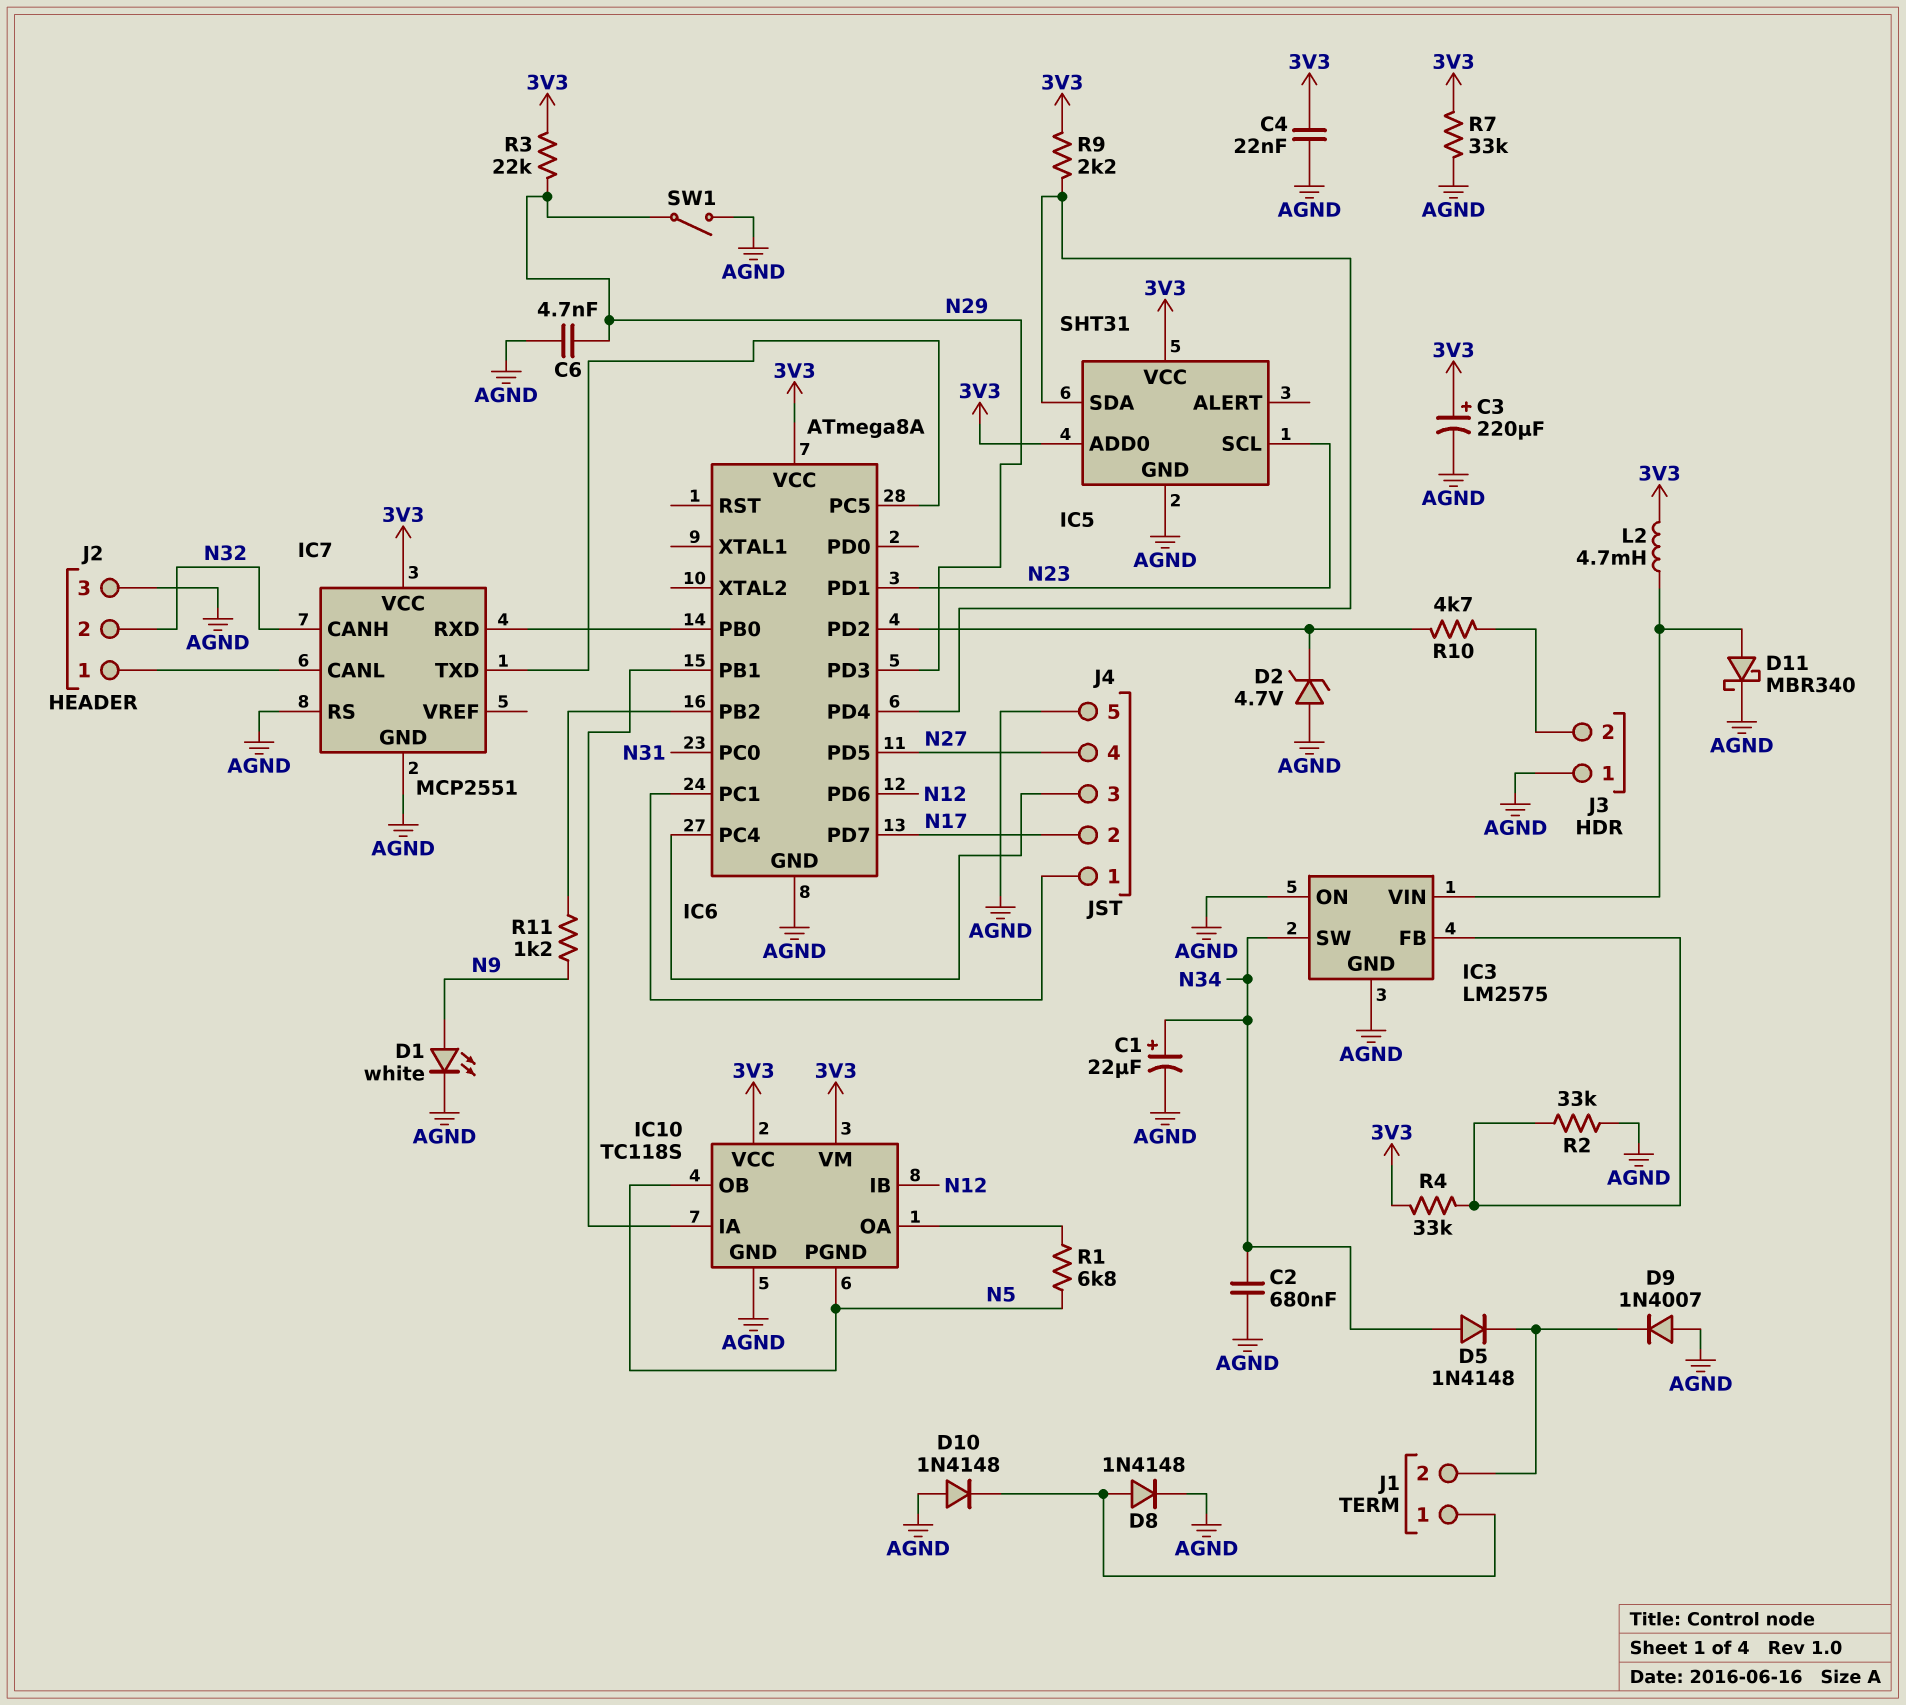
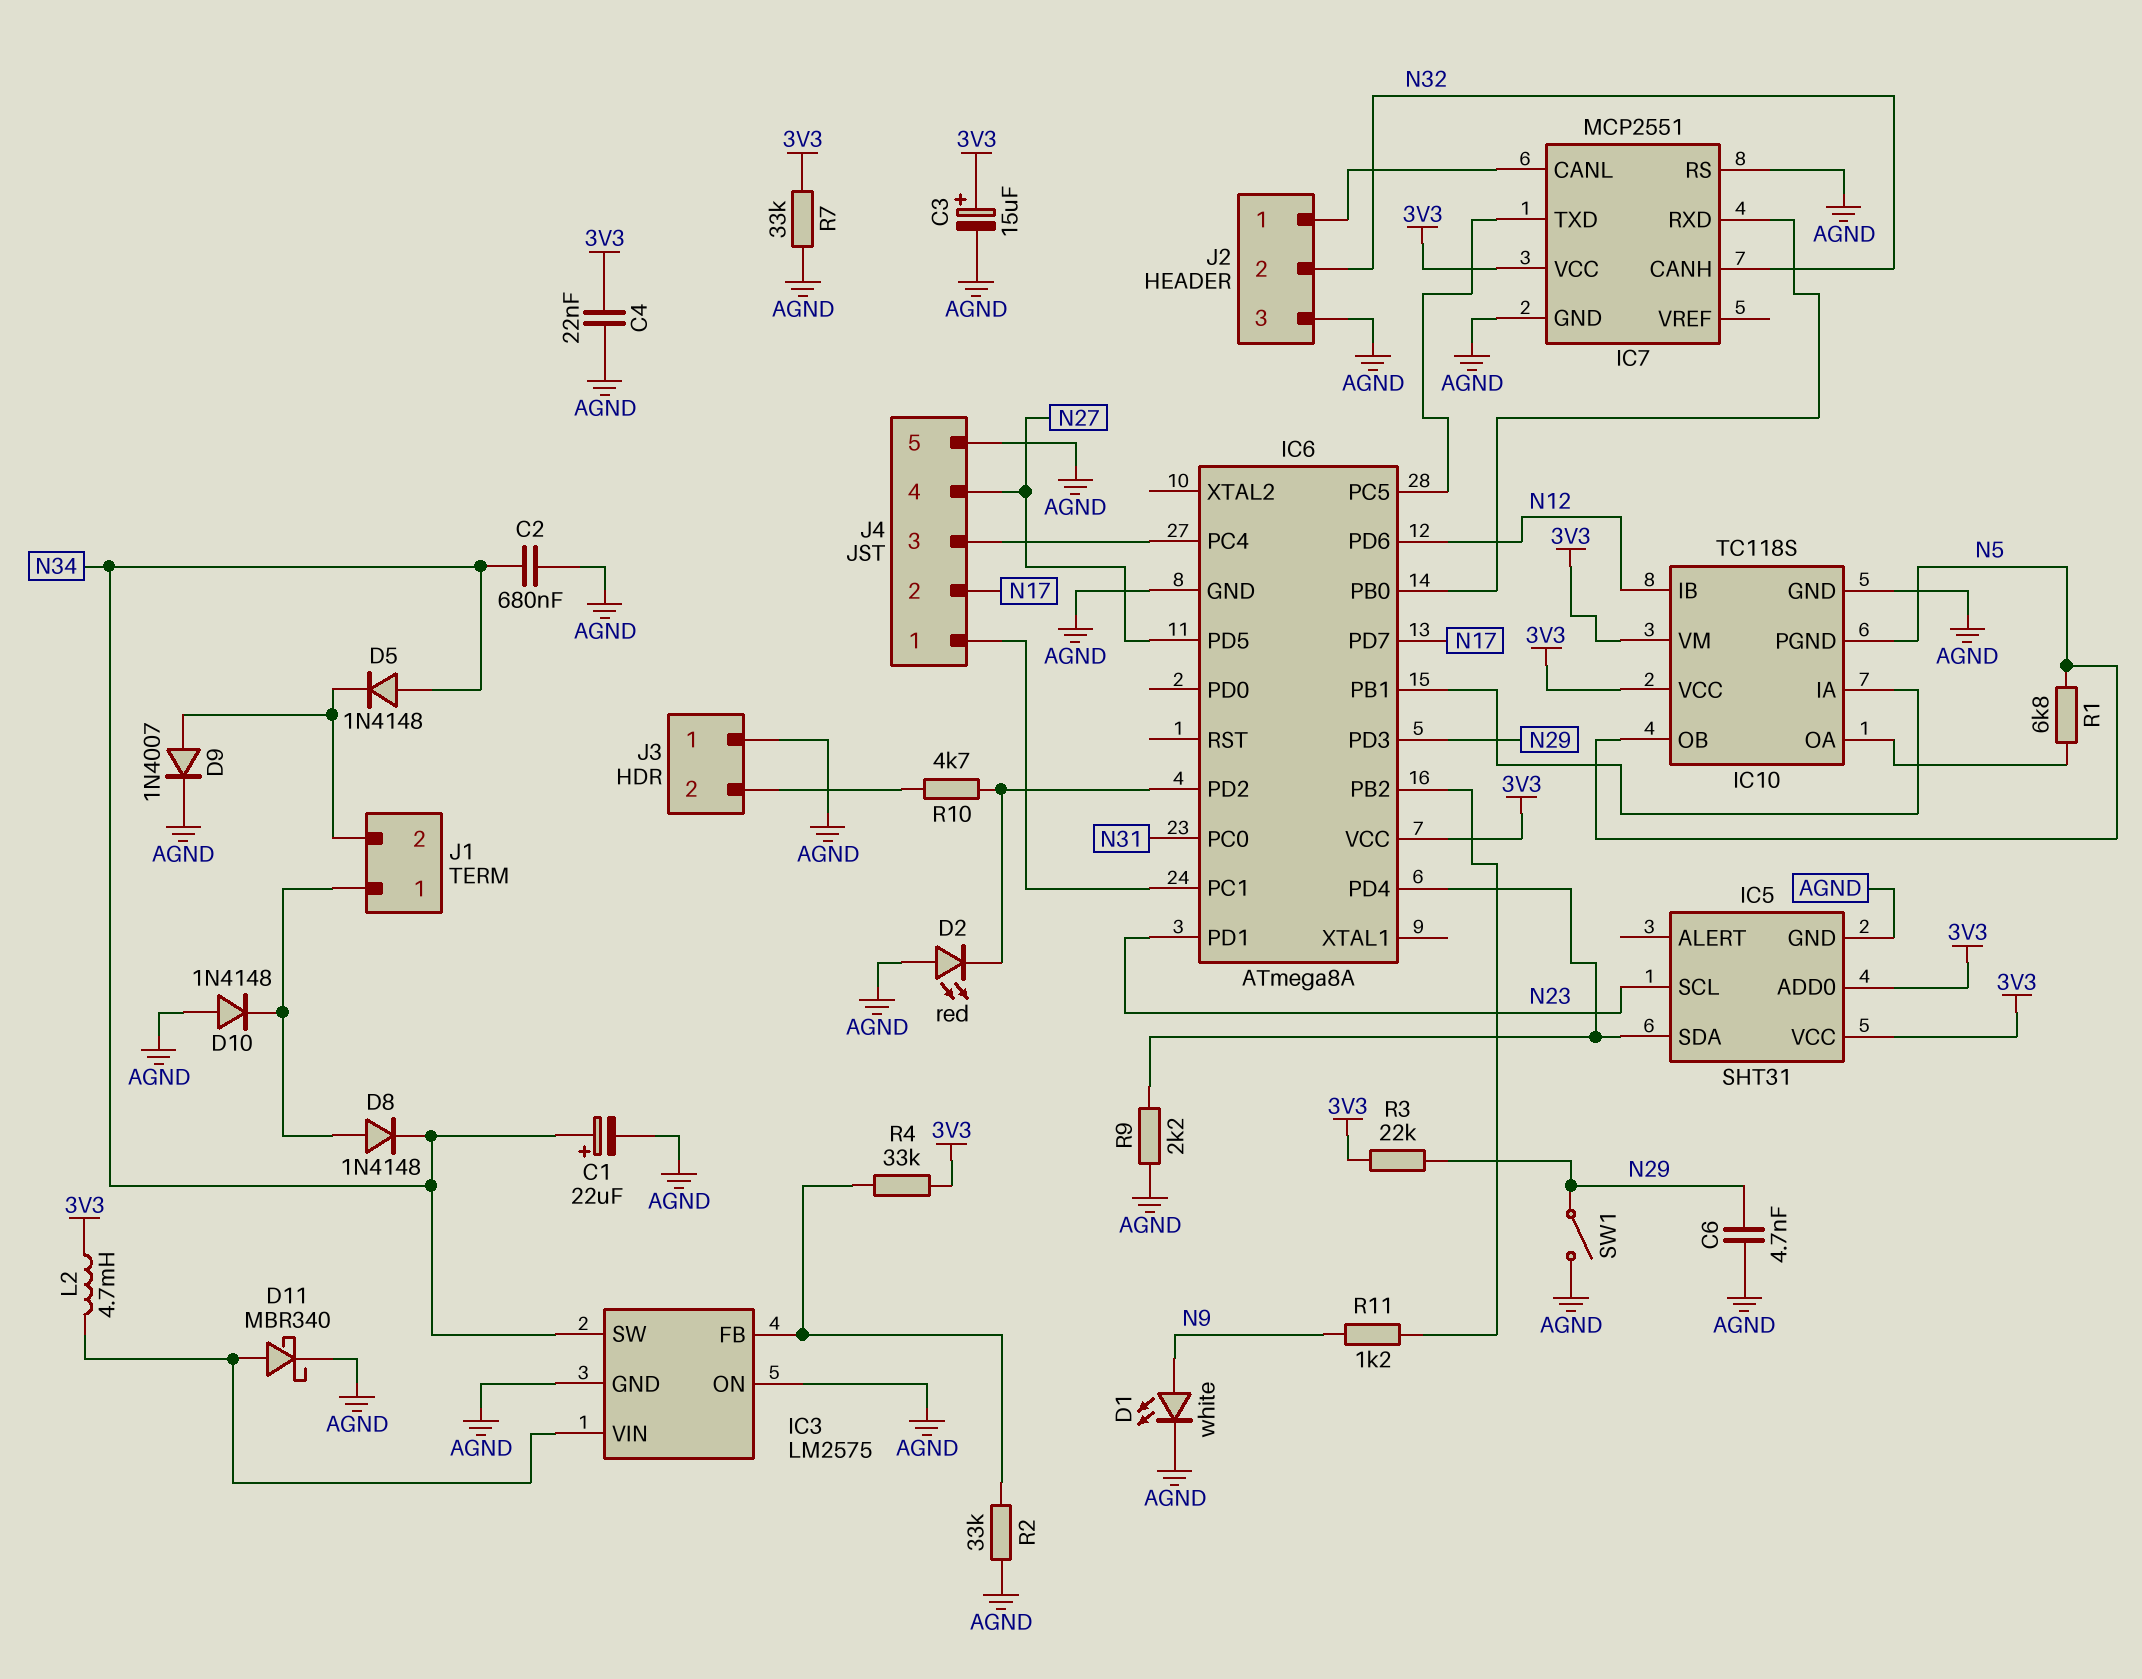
C3: 220uF (plus 3V3, minus AGND) -> 15uF (plus 3V3, minus AGND)
D2: zener 4.7V (A AGND, K IC6/PD2) -> LED red (A AGND, K IC6/PD2)
D8: diode 1N4148 (A J1/1, K AGND) -> diode 1N4148 (A J1/1, K N34)
D9: diode 1N4007 (A AGND, K J1/2) -> diode 1N4007 (A J1/2, K AGND)
R9: 2.2k (3V3, IC5/SDA) -> 2.2k (AGND, IC5/SDA)

